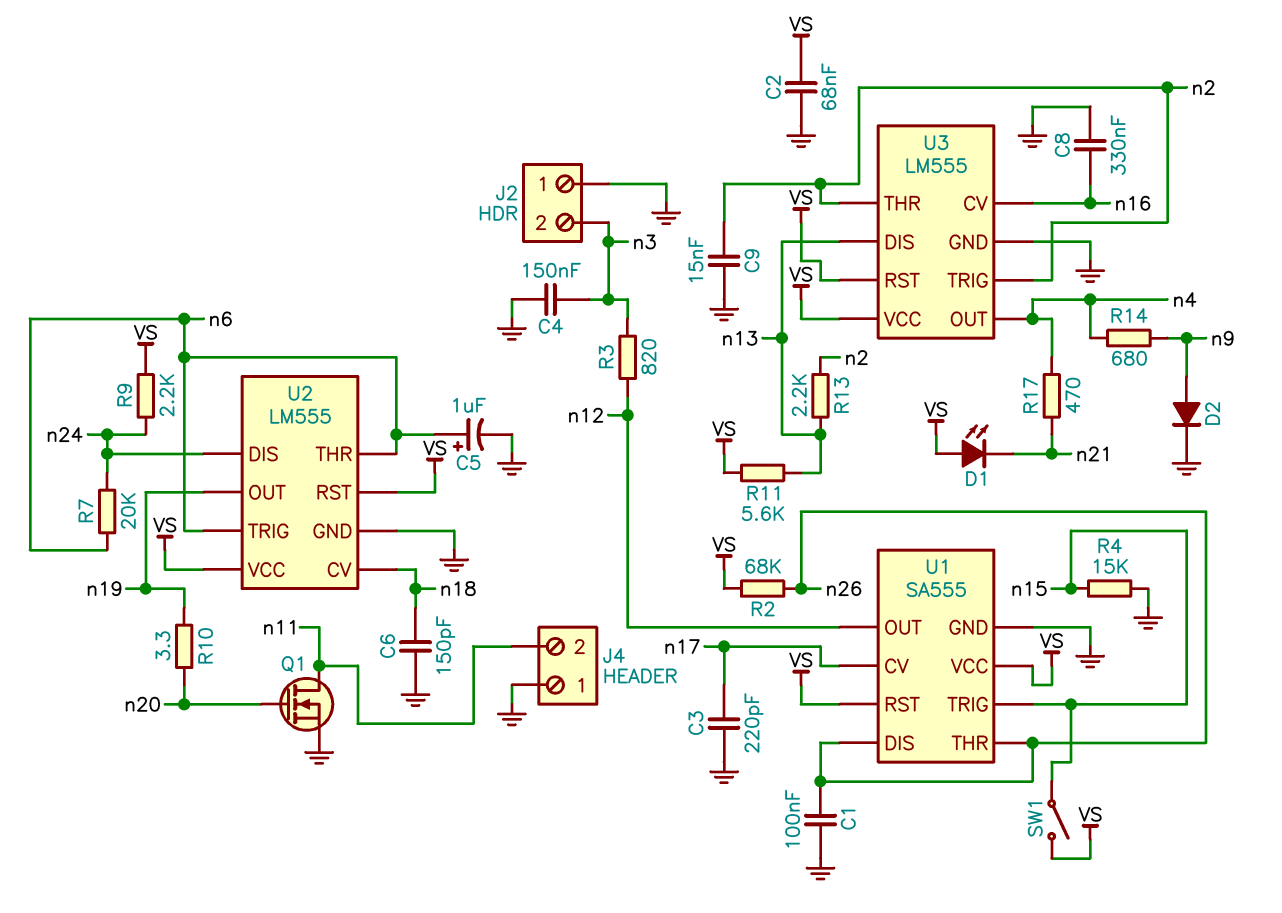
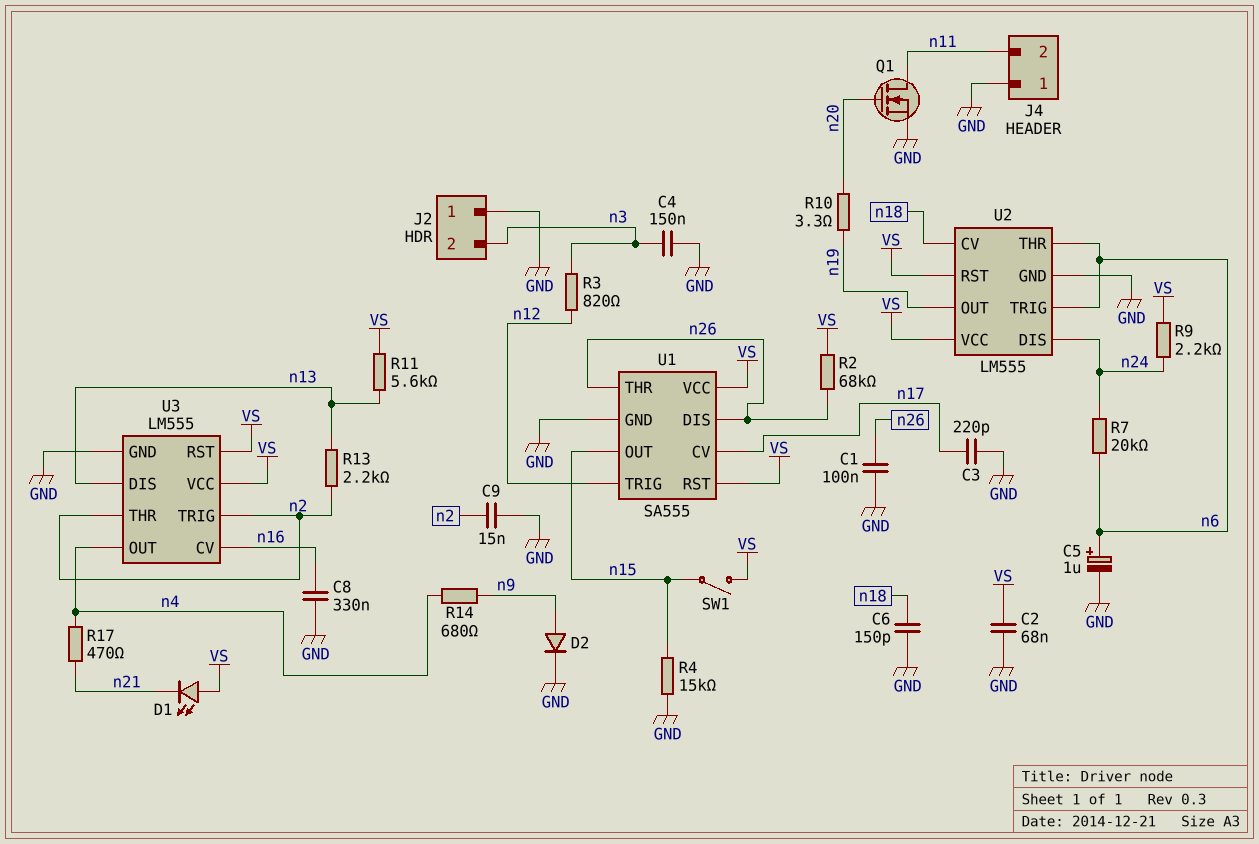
U1 pin OUT: n12 -> n15
U1 pin TRIG: n15 -> n12

